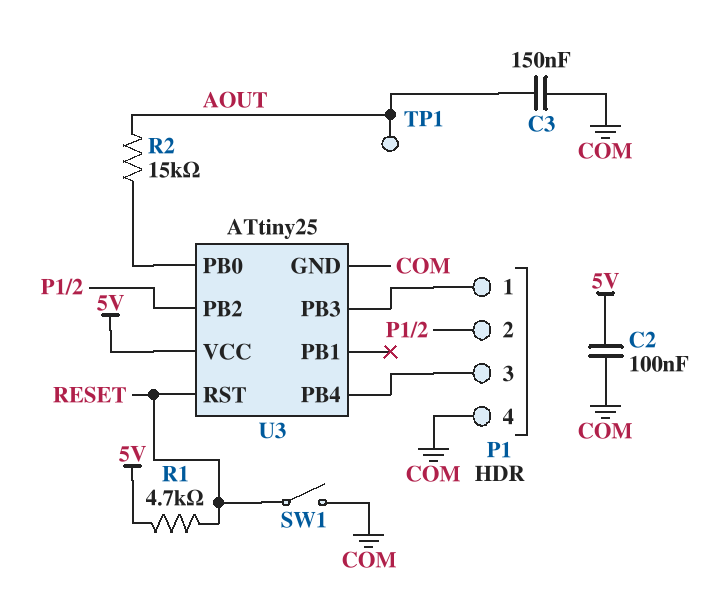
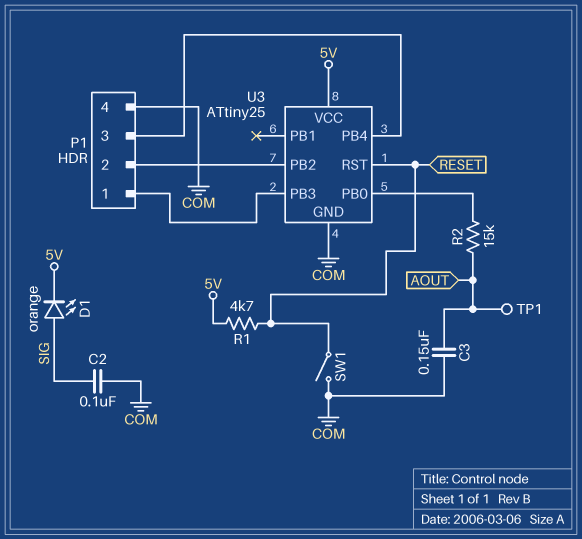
C2: 100nF (5V, COM) -> 100nF (COM, SIG)
D1: none -> LED orange (A SIG, K 5V)

